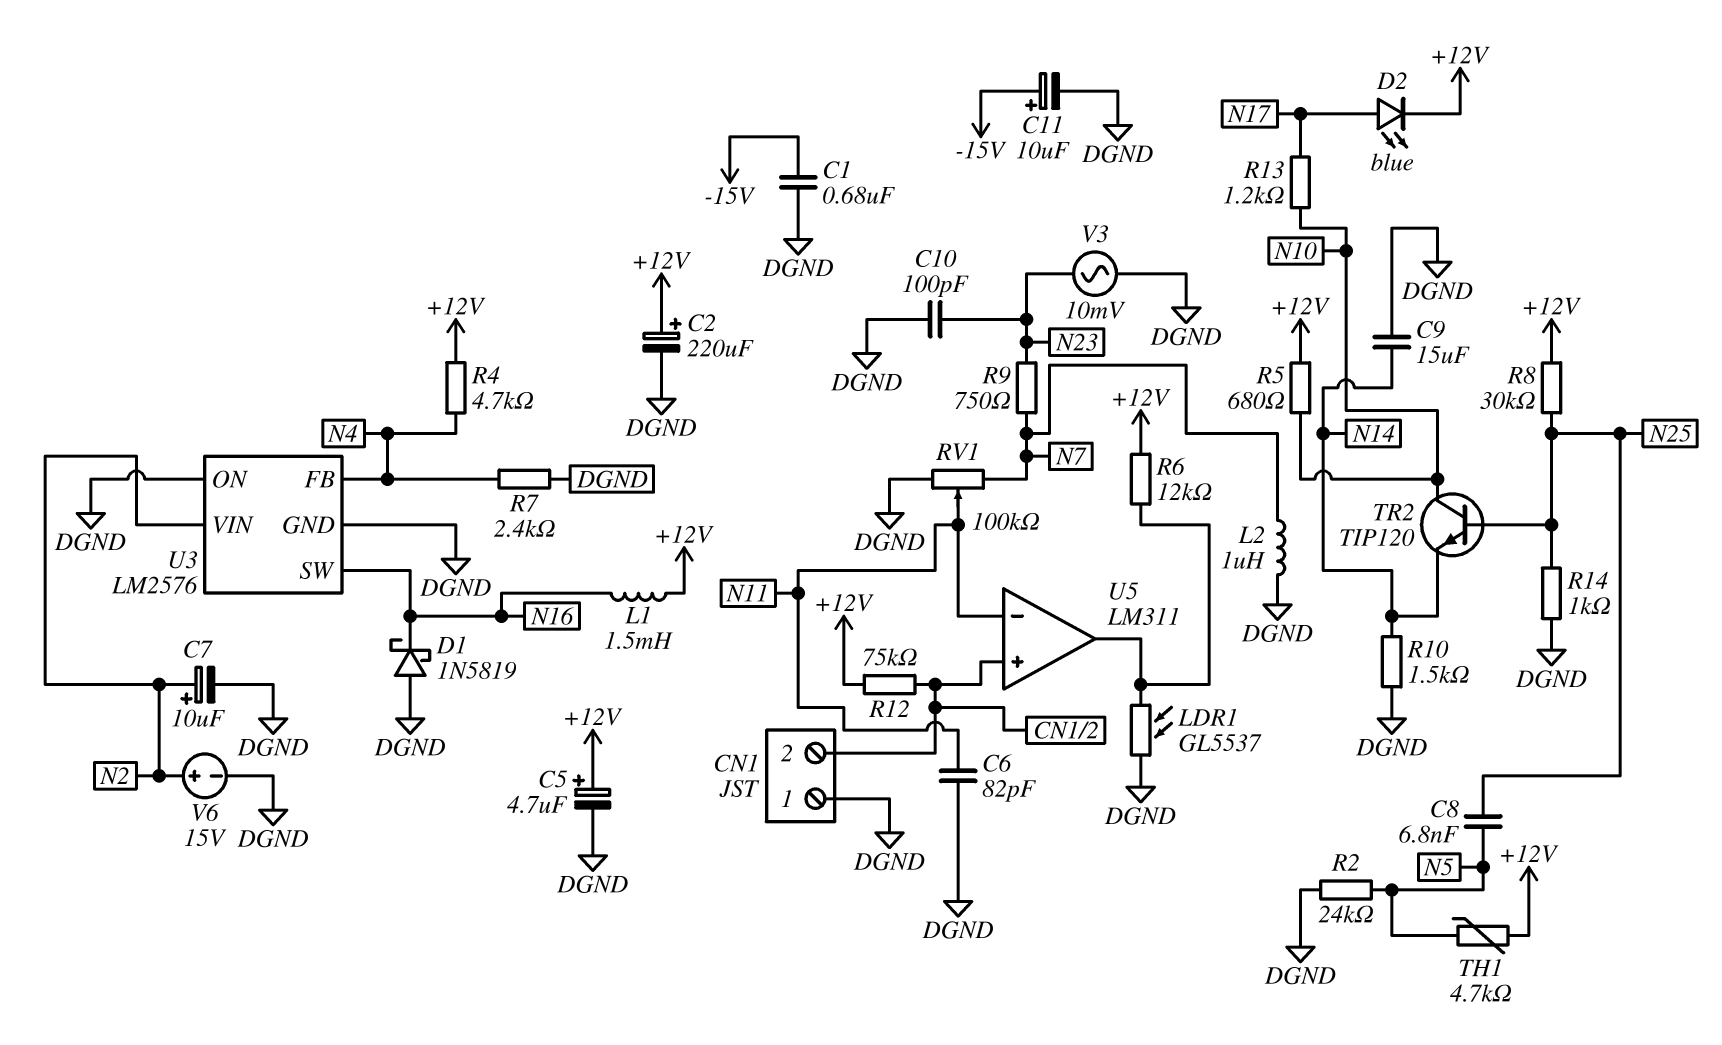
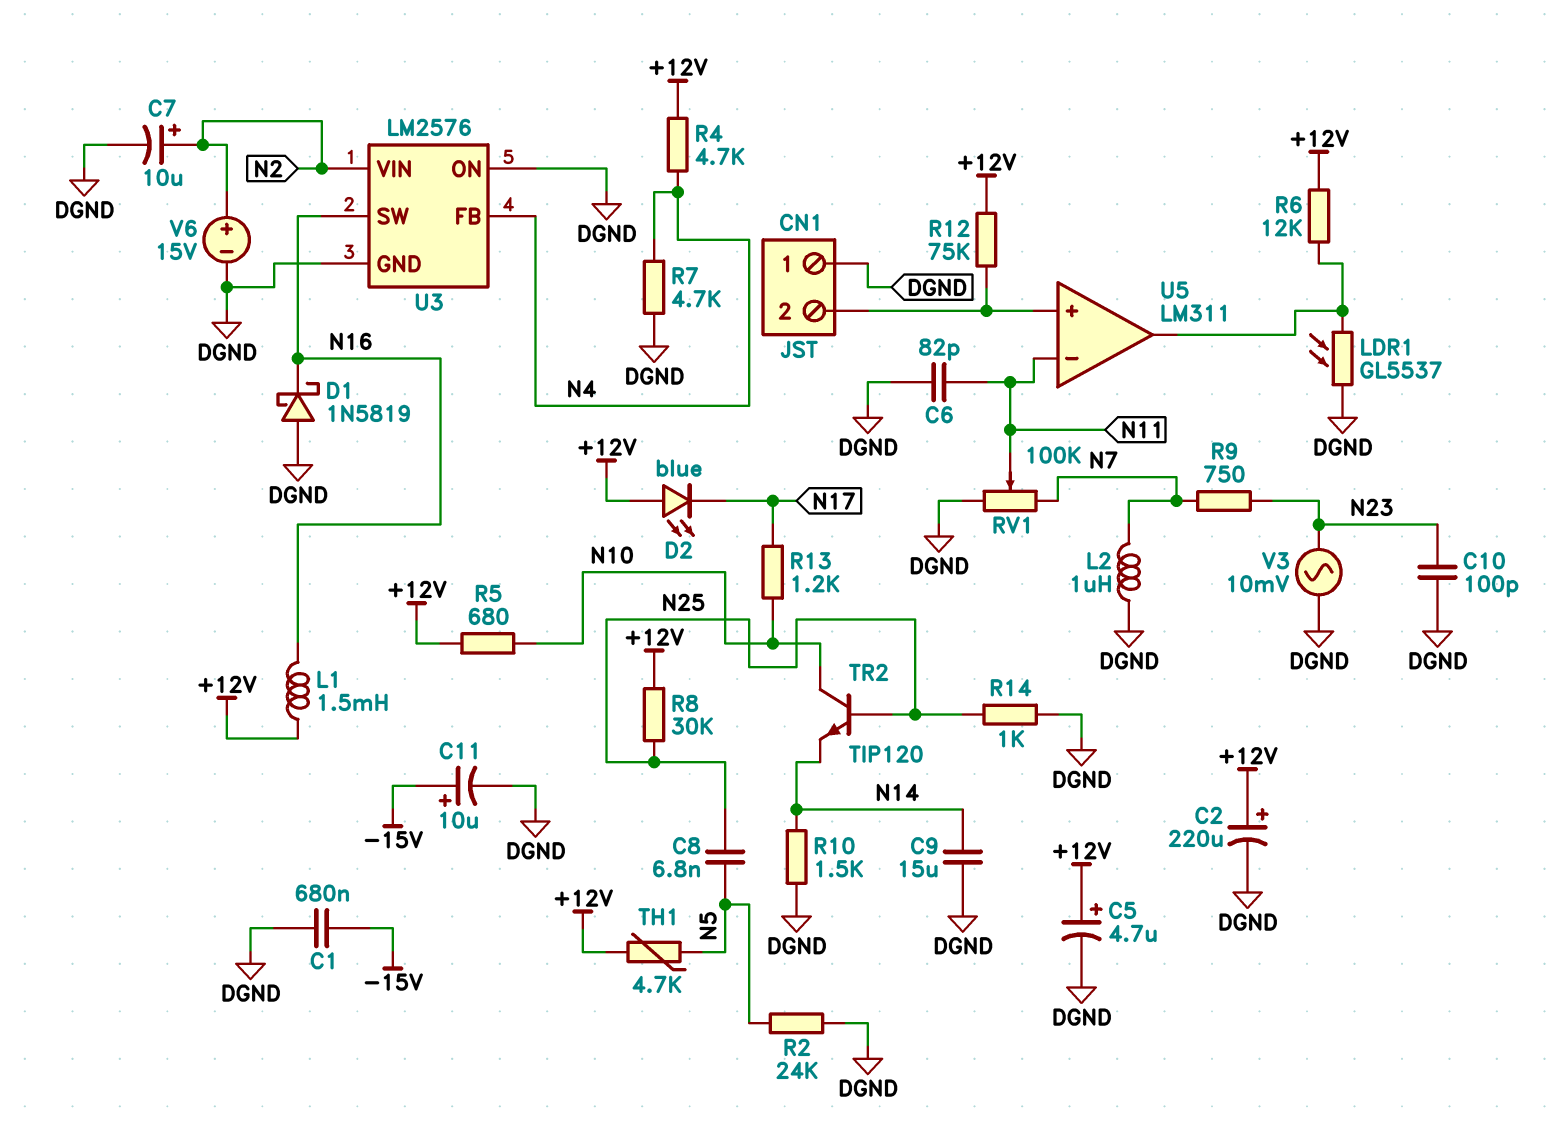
D2: LED blue (A N17, K +12V) -> LED blue (A +12V, K N17)
R7: 2.4k (DGND, N4) -> 4.7k (DGND, N4)

